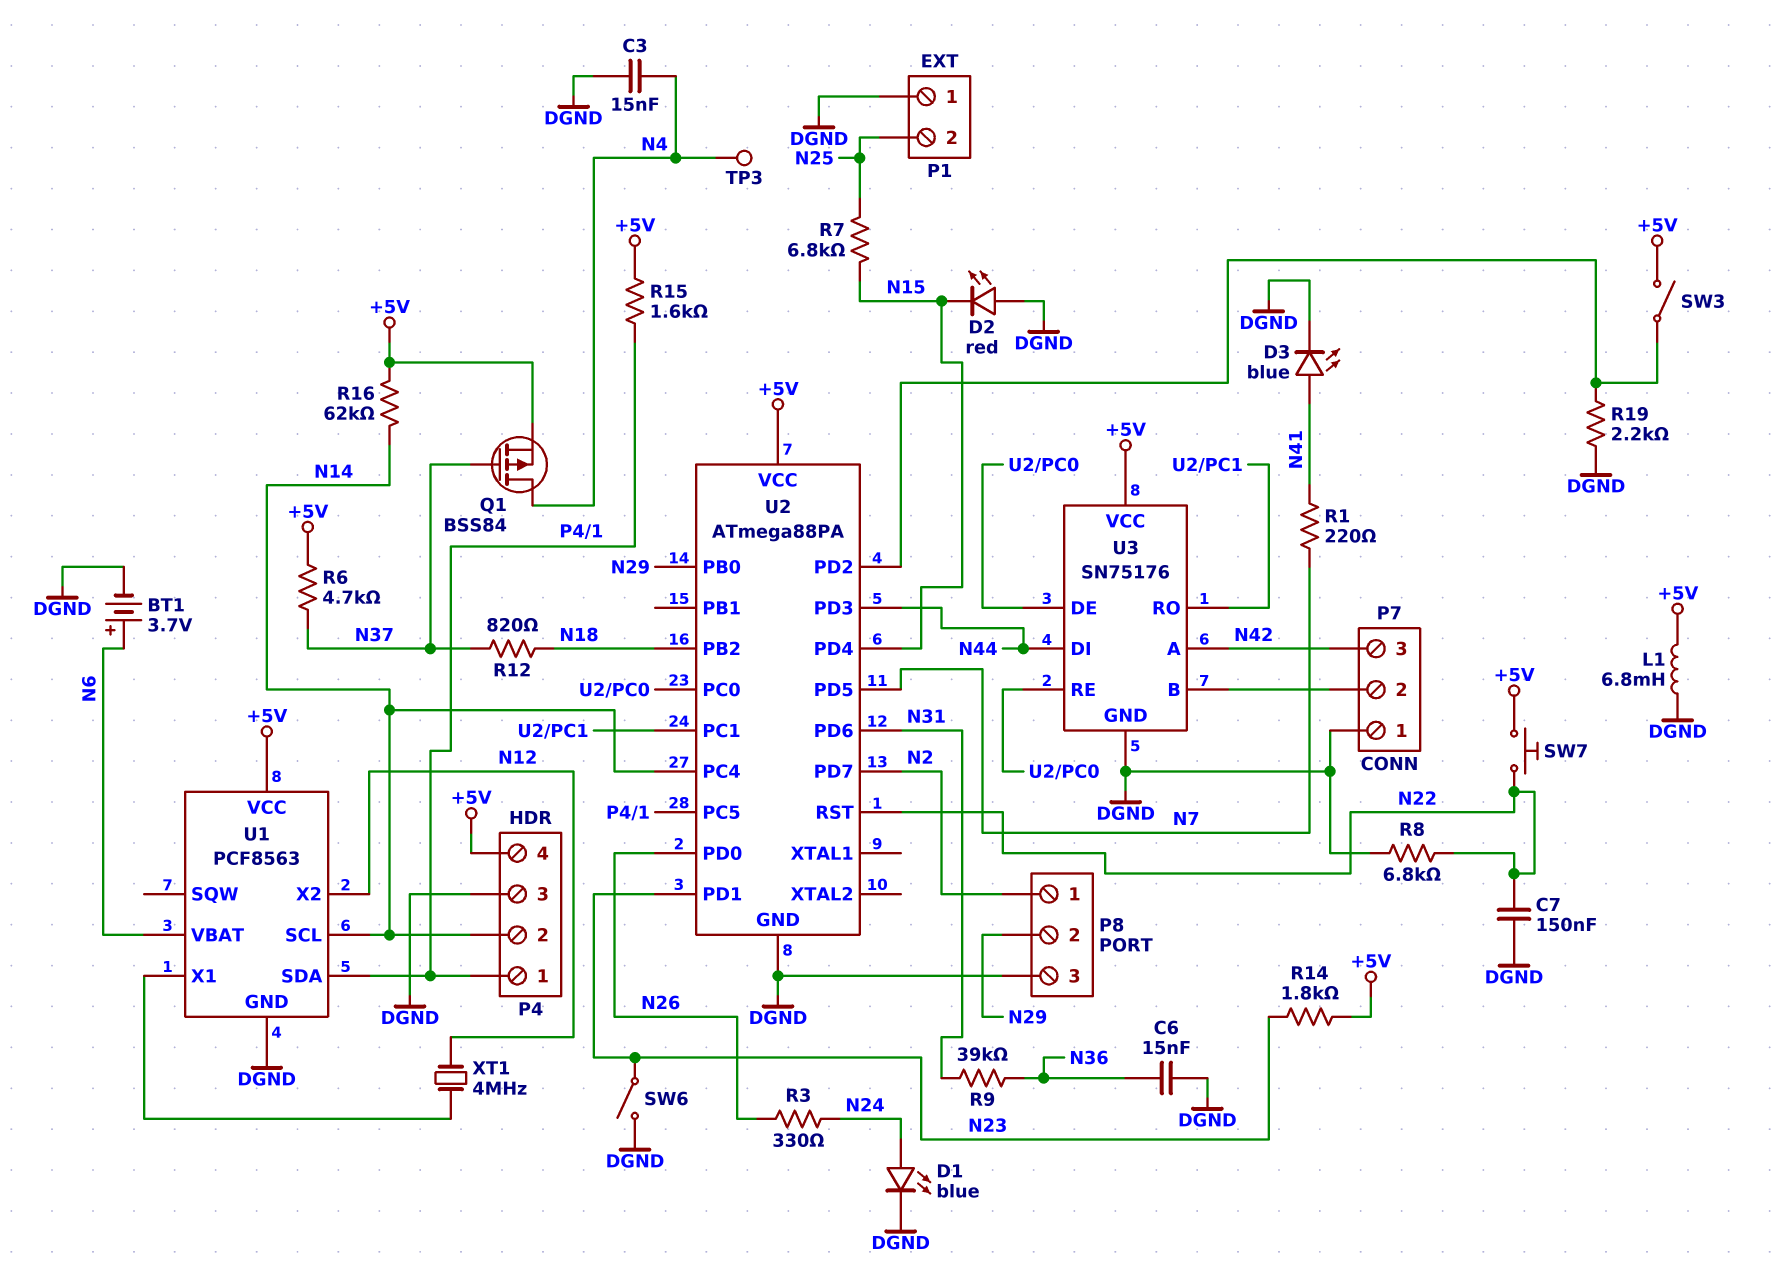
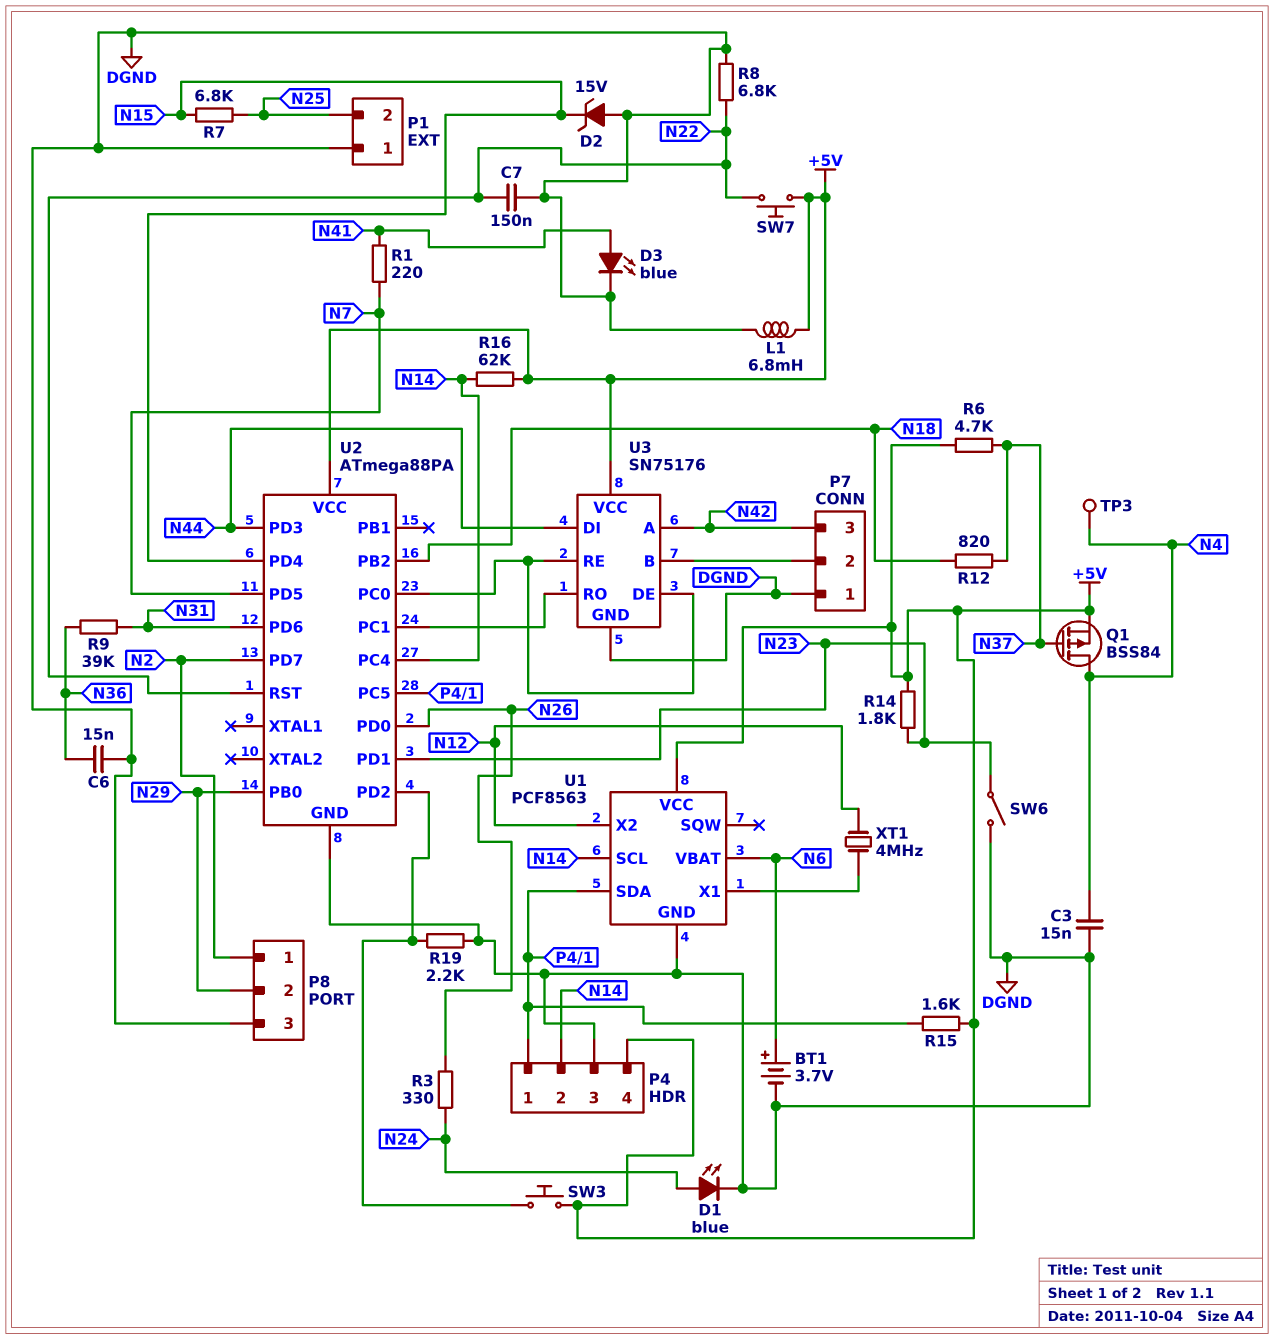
D2: LED red (A DGND, K N15) -> zener 15V (A DGND, K N15)
SW3: switch (+5V, U2/PD2) -> button (+5V, U2/PD2)

